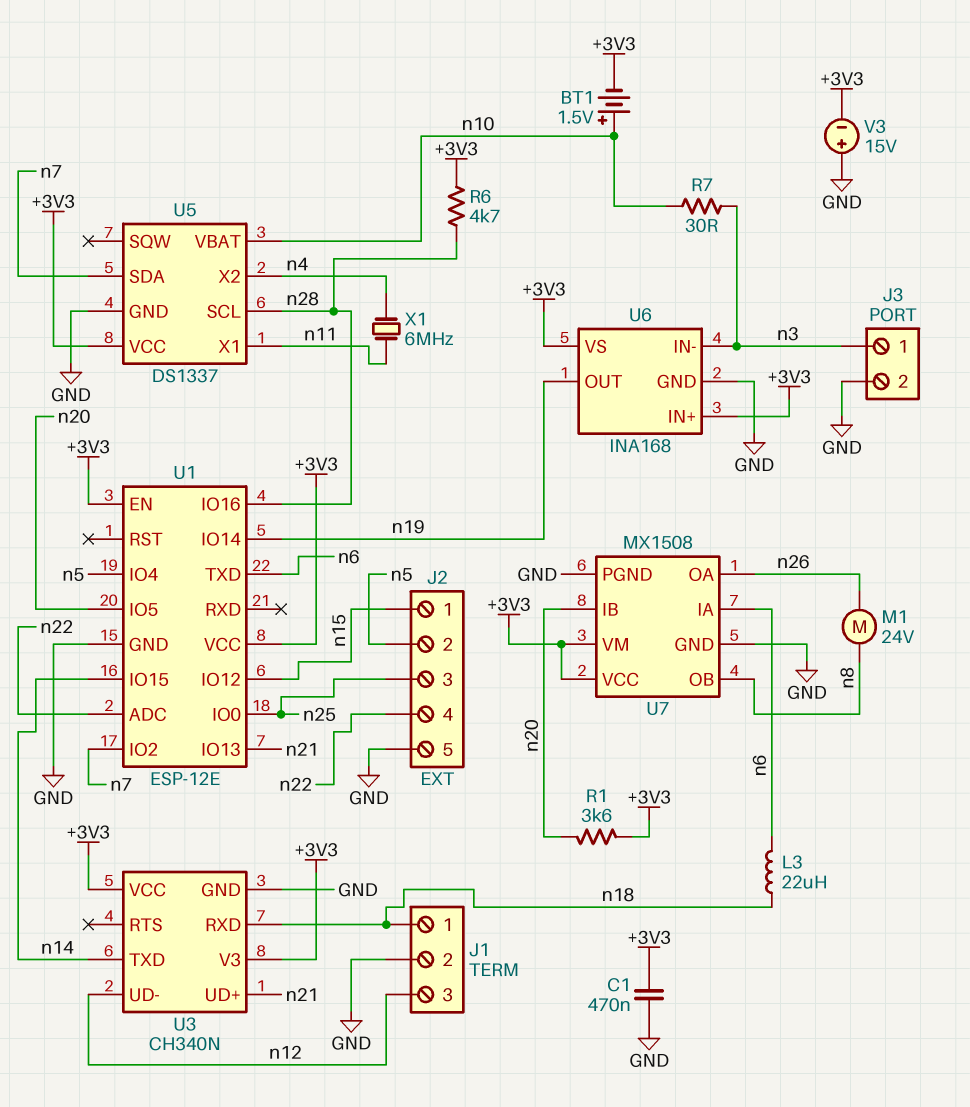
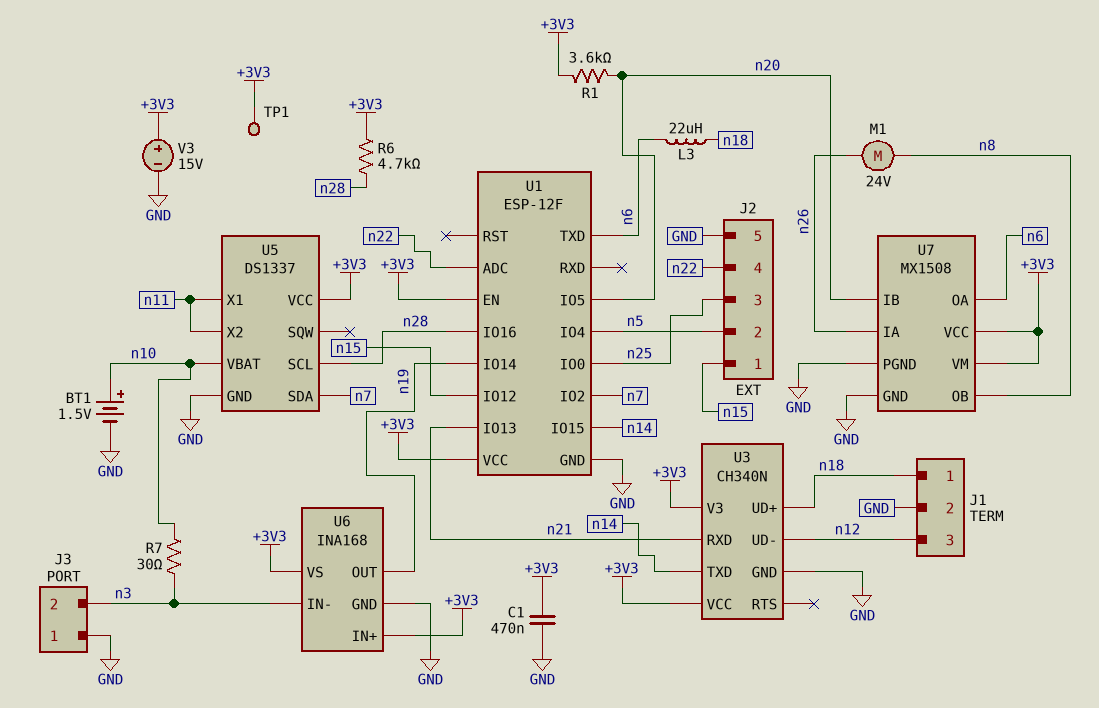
BT1: 1.5V (plus n10, minus +3V3) -> 1.5V (plus n10, minus GND)
J3 pin 1: n3 -> GND
J3 pin 2: GND -> n3
TP1: none -> test point (+3V3)
U1: ESP-12E -> ESP-12F
U3 pin RXD: n18 -> n21
U3 pin UD+: n21 -> n18
U5 pin X2: n4 -> n11
U7 pin IA: n6 -> n26
U7 pin OA: n26 -> n6
V3: 15V (plus GND, minus +3V3) -> 15V (plus +3V3, minus GND)
X1: 6MHz (n4, n11) -> none

